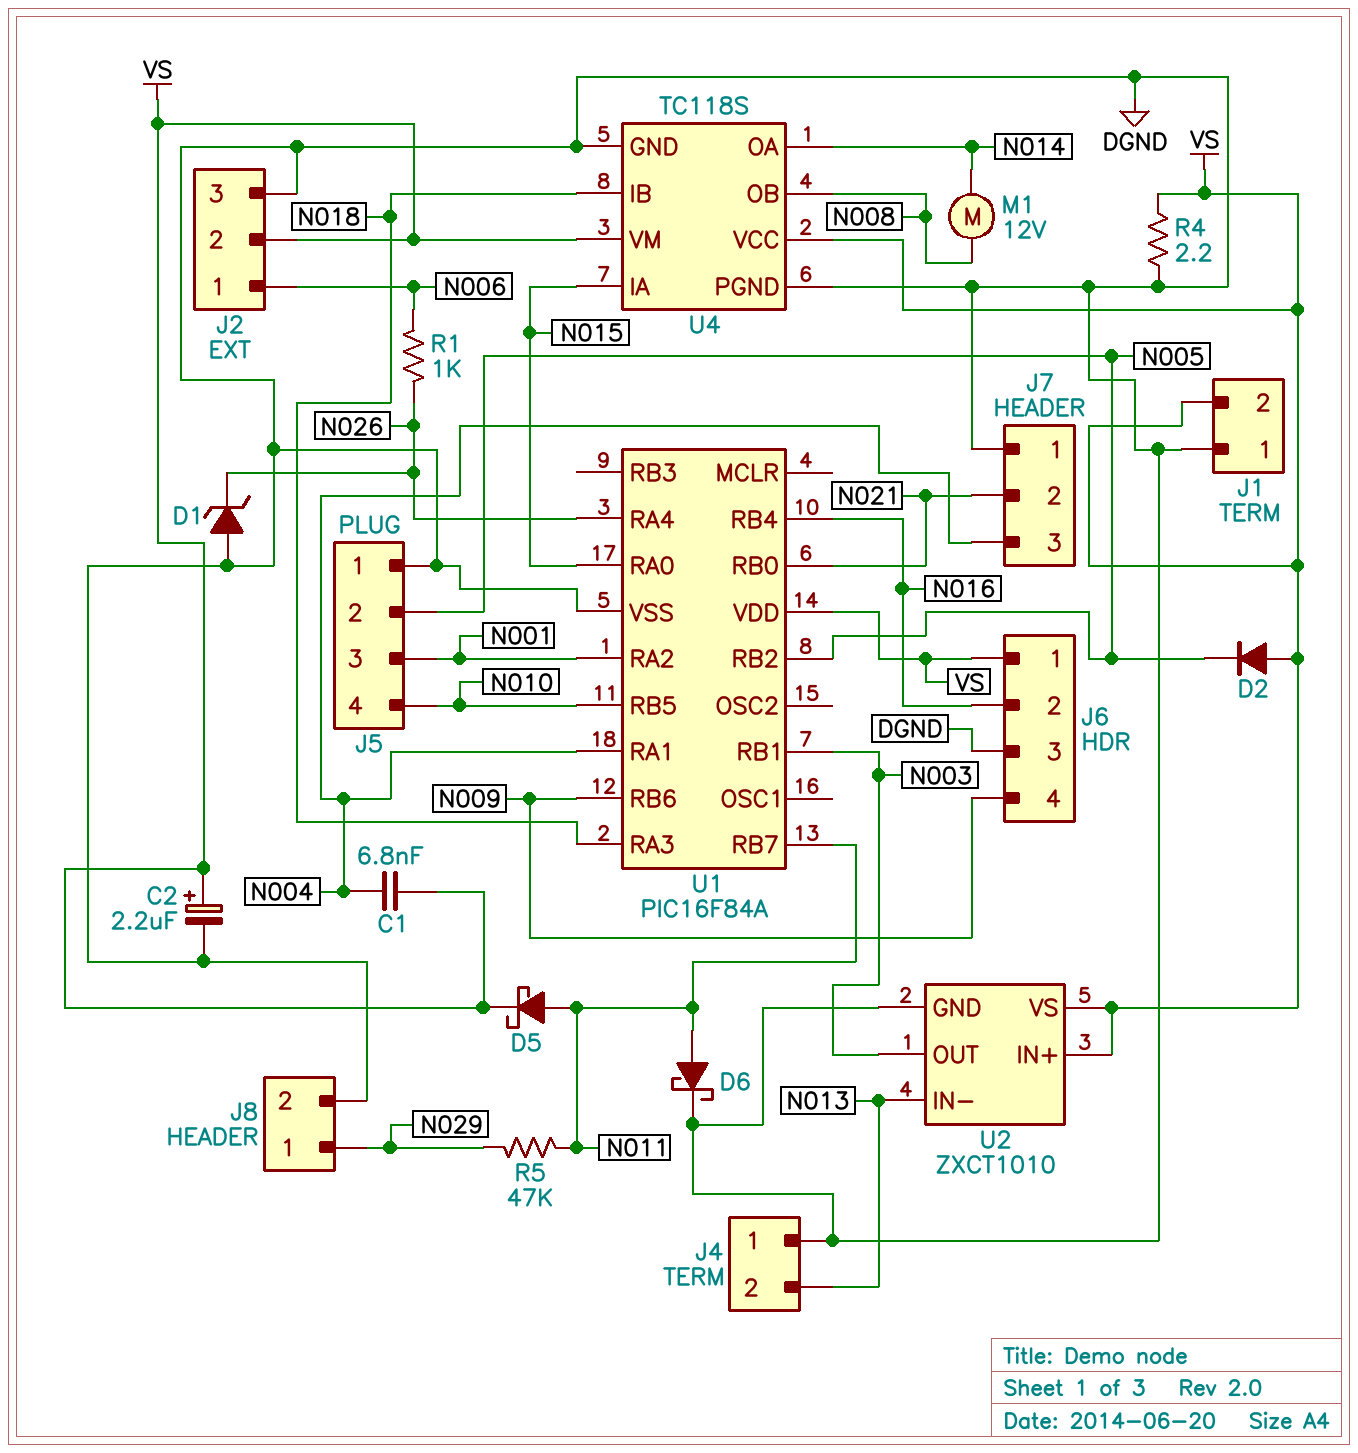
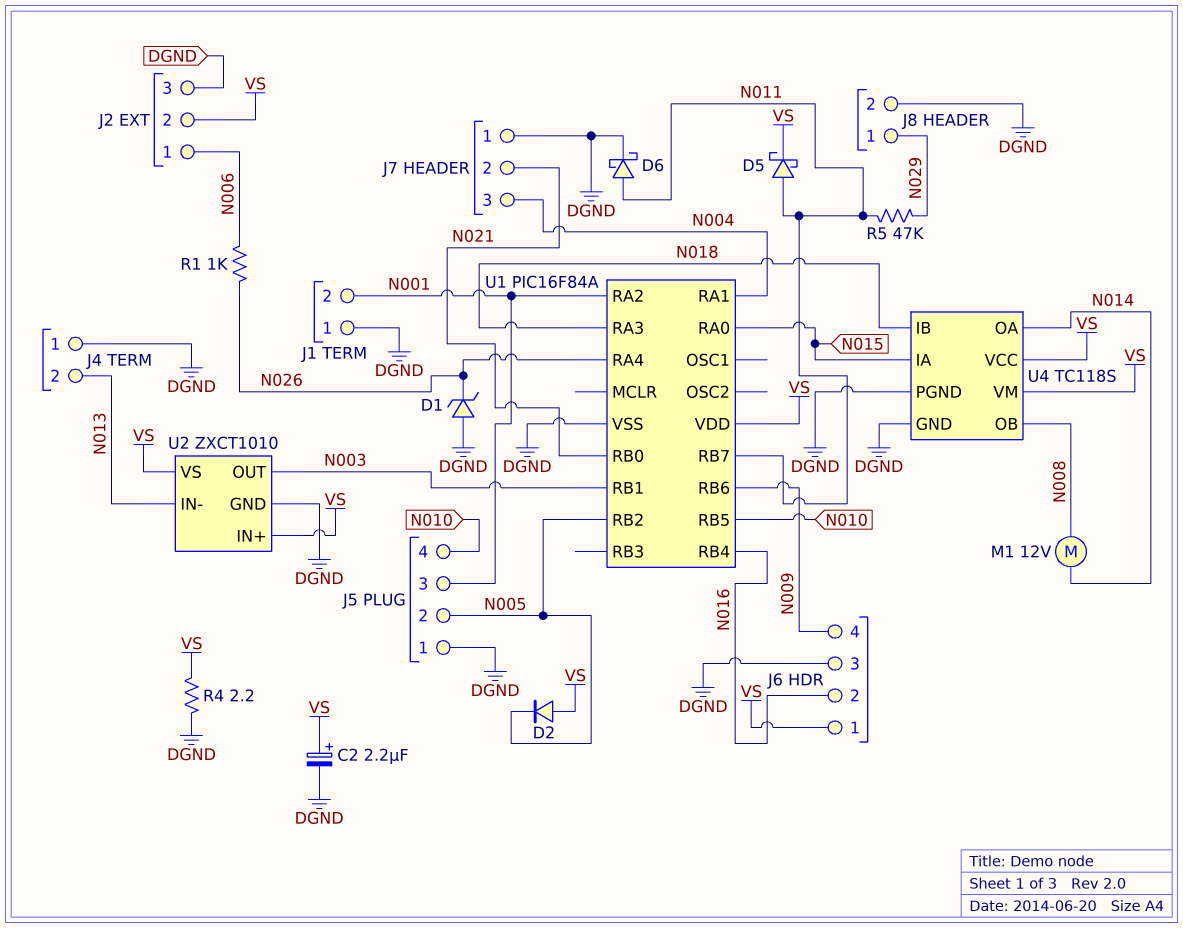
C1: 6.8nF (N004, VS) -> none
J1 pin 2: VS -> N001

